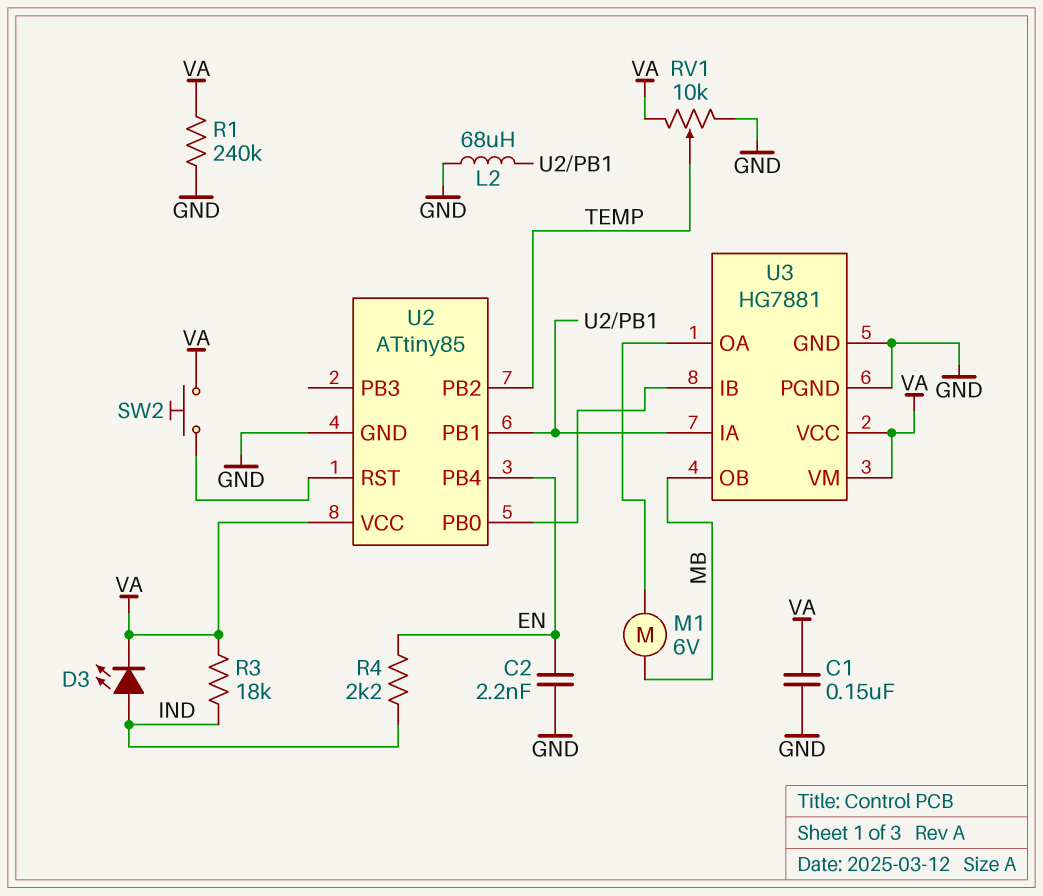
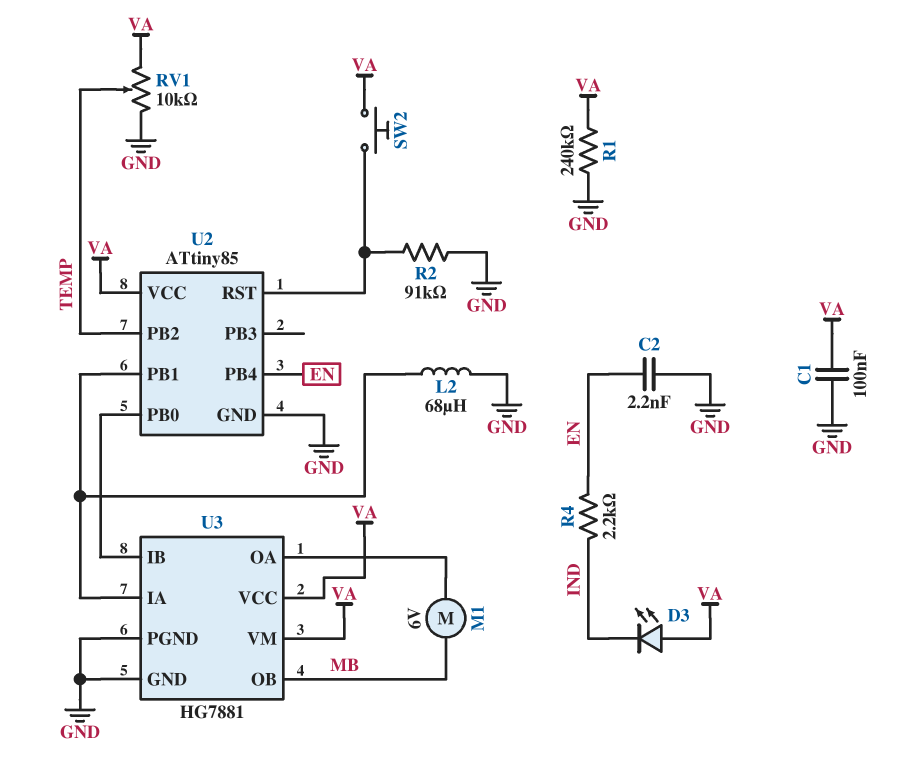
C1: 150nF (GND, VA) -> 100nF (GND, VA)
D3: LED (A IND, K VA) -> LED (A VA, K IND)
R2: none -> 91k (GND, U2/RST)
R3: 18k (IND, VA) -> none

